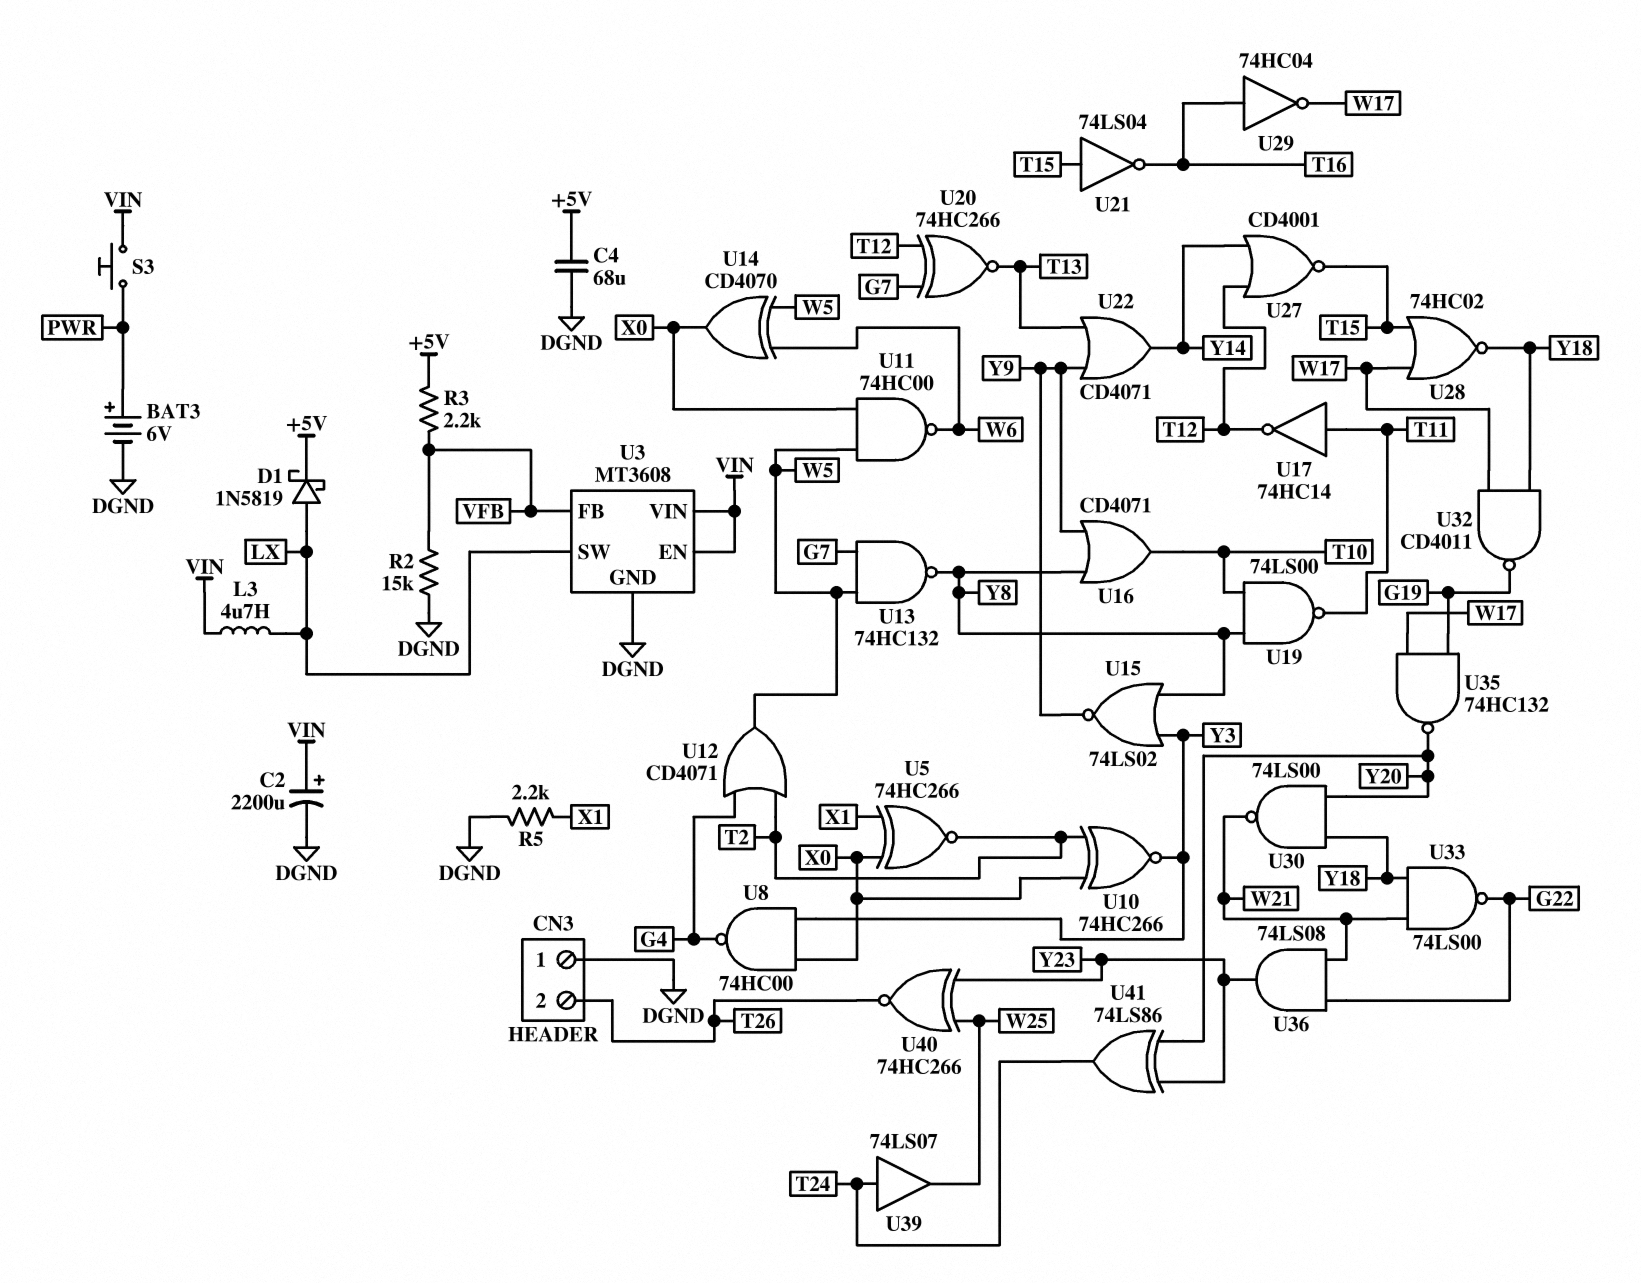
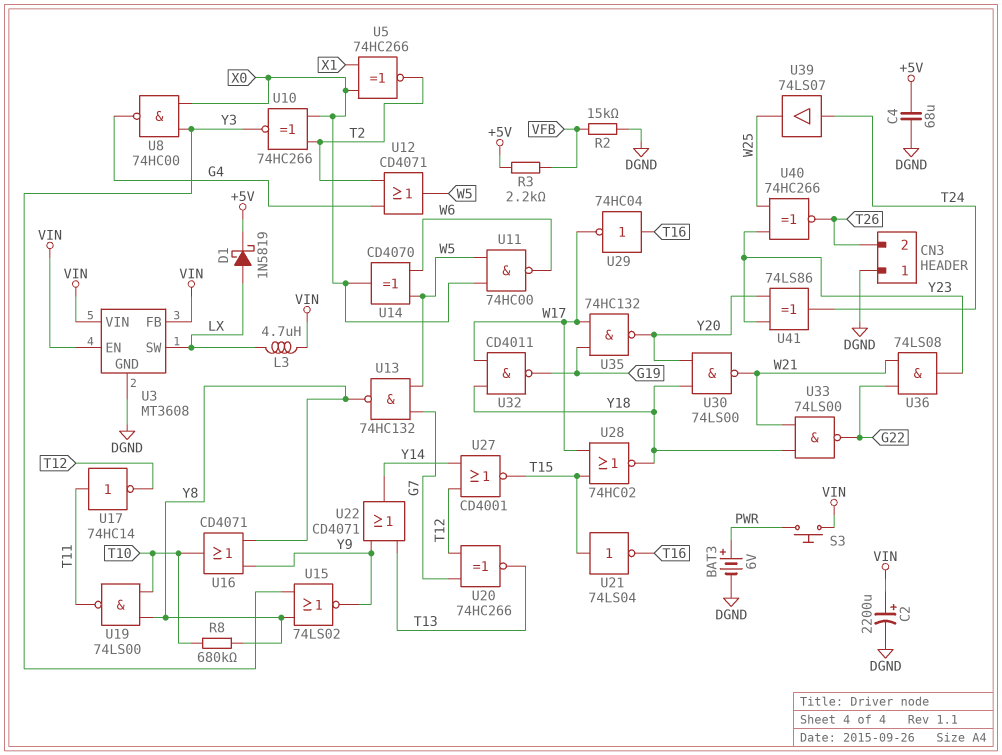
R5: 2.2k (DGND, X1) -> none
R8: none -> 680k (T10, Y8)
U3 pin FB: VFB -> VIN

